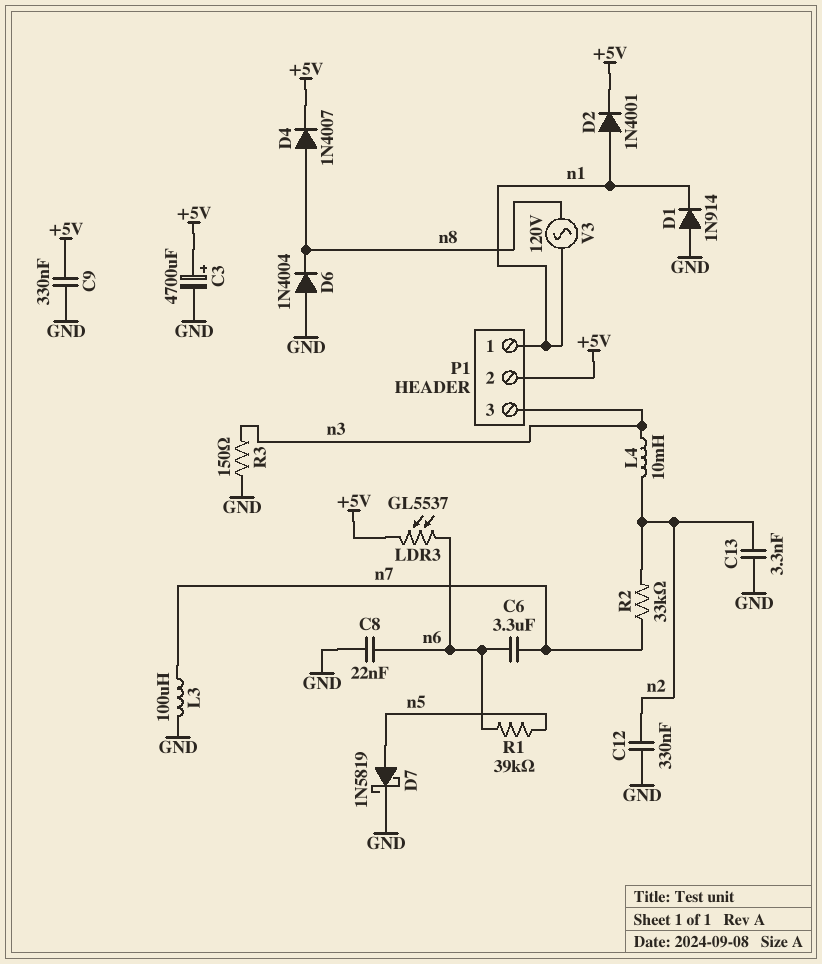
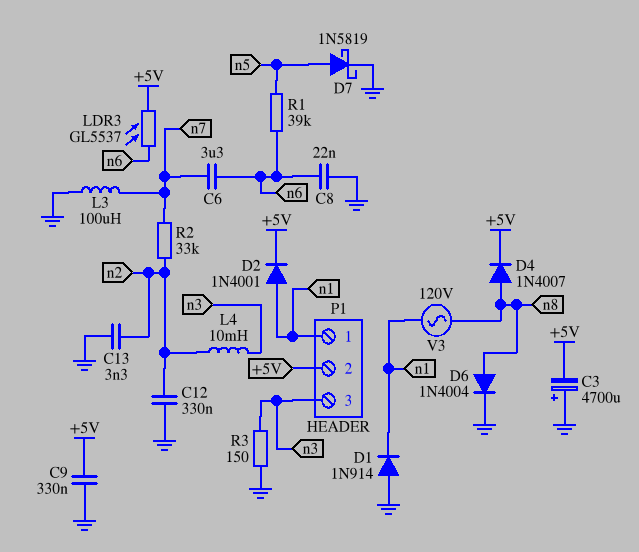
C3: 4700uF (plus +5V, minus GND) -> 4700uF (plus GND, minus +5V)
D6: diode 1N4004 (A GND, K n8) -> diode 1N4004 (A n8, K GND)

